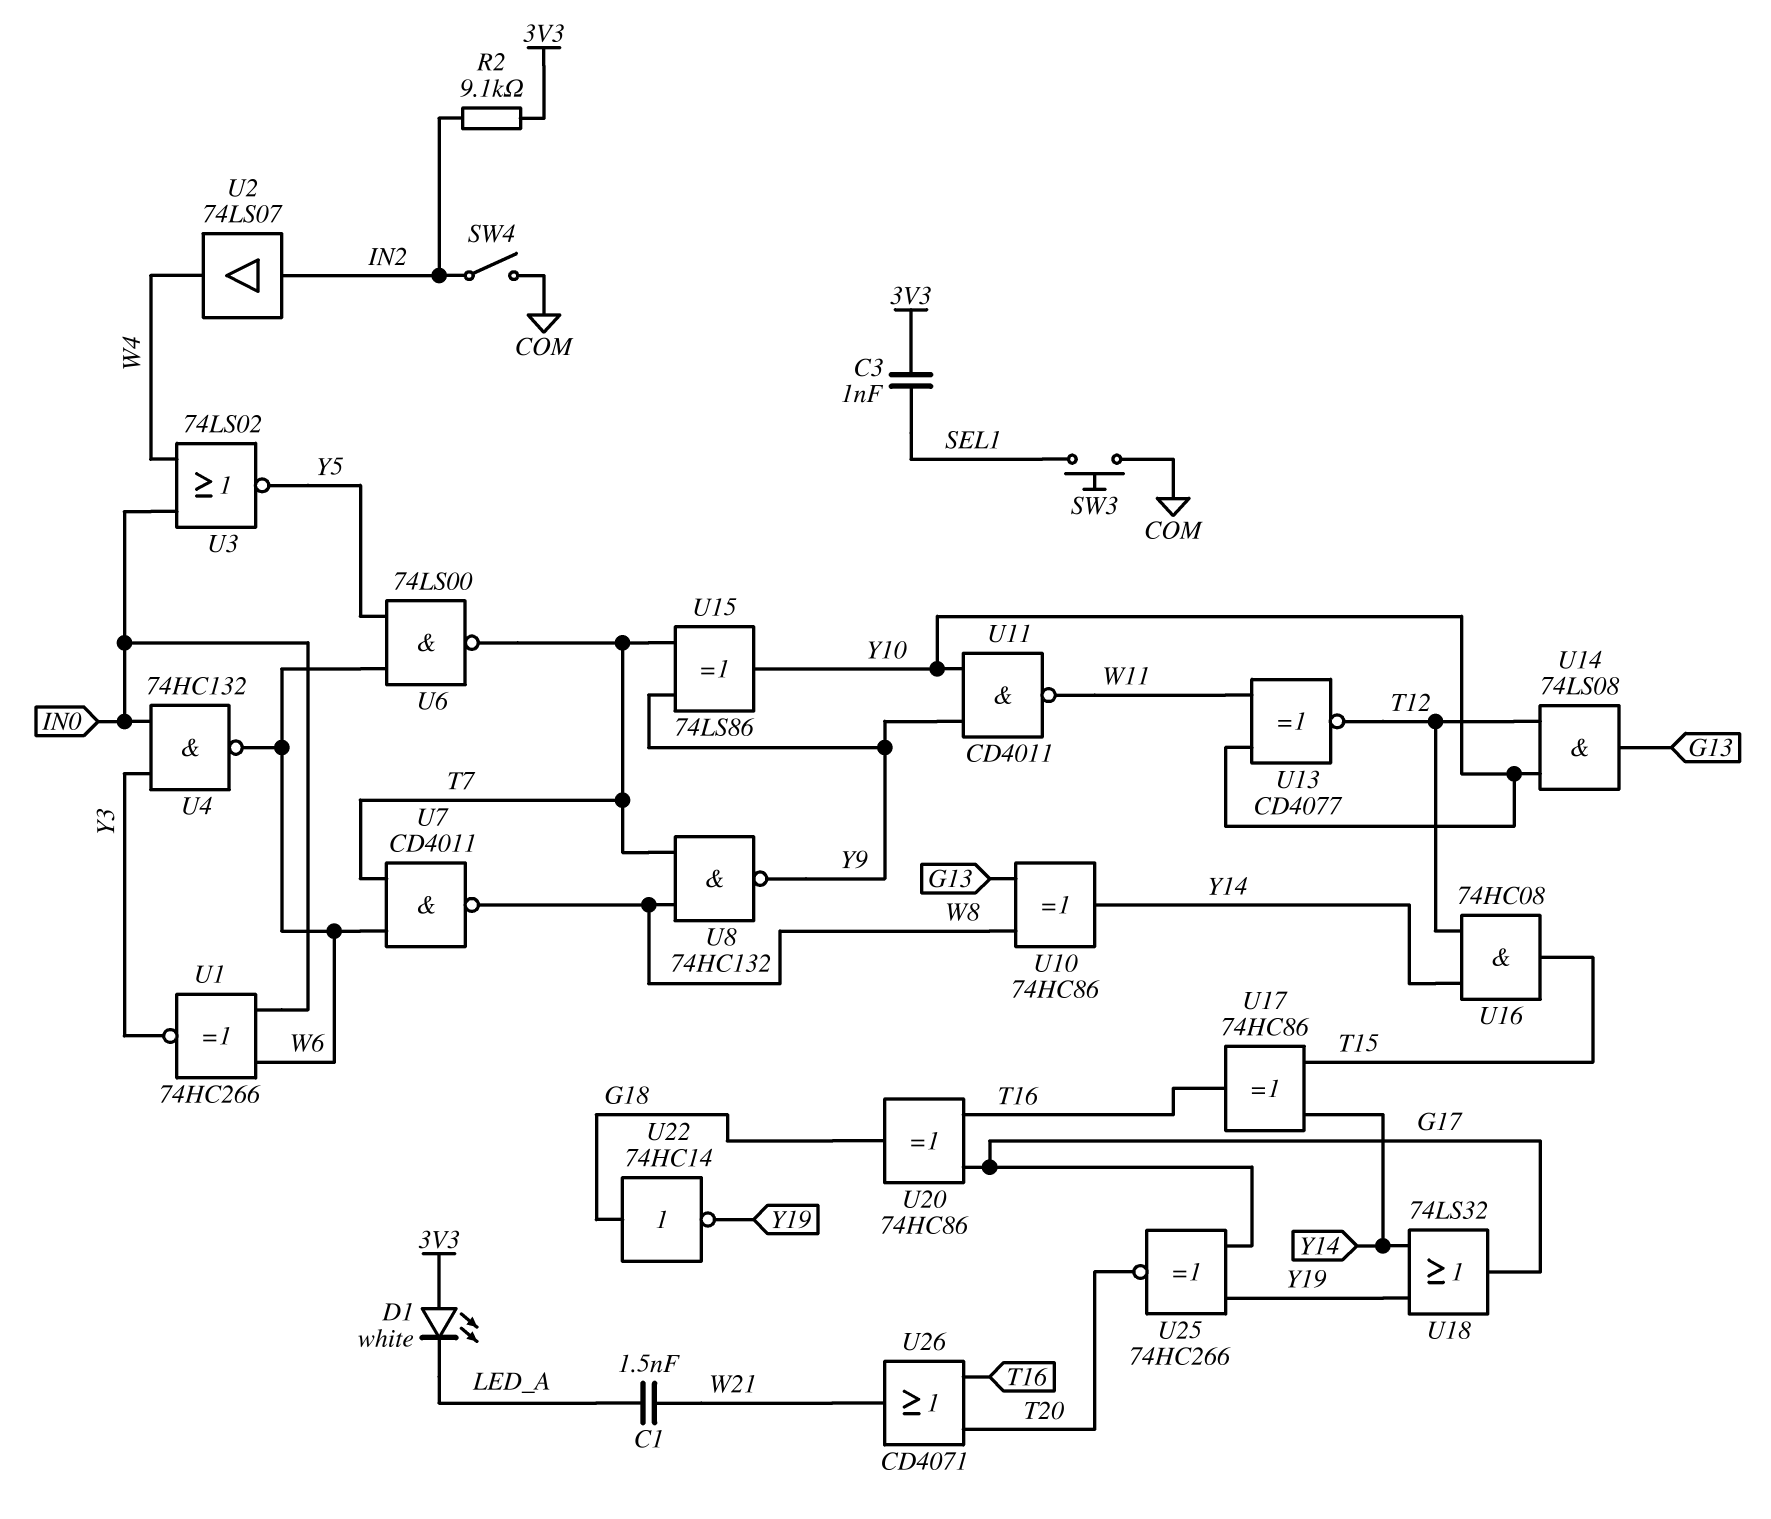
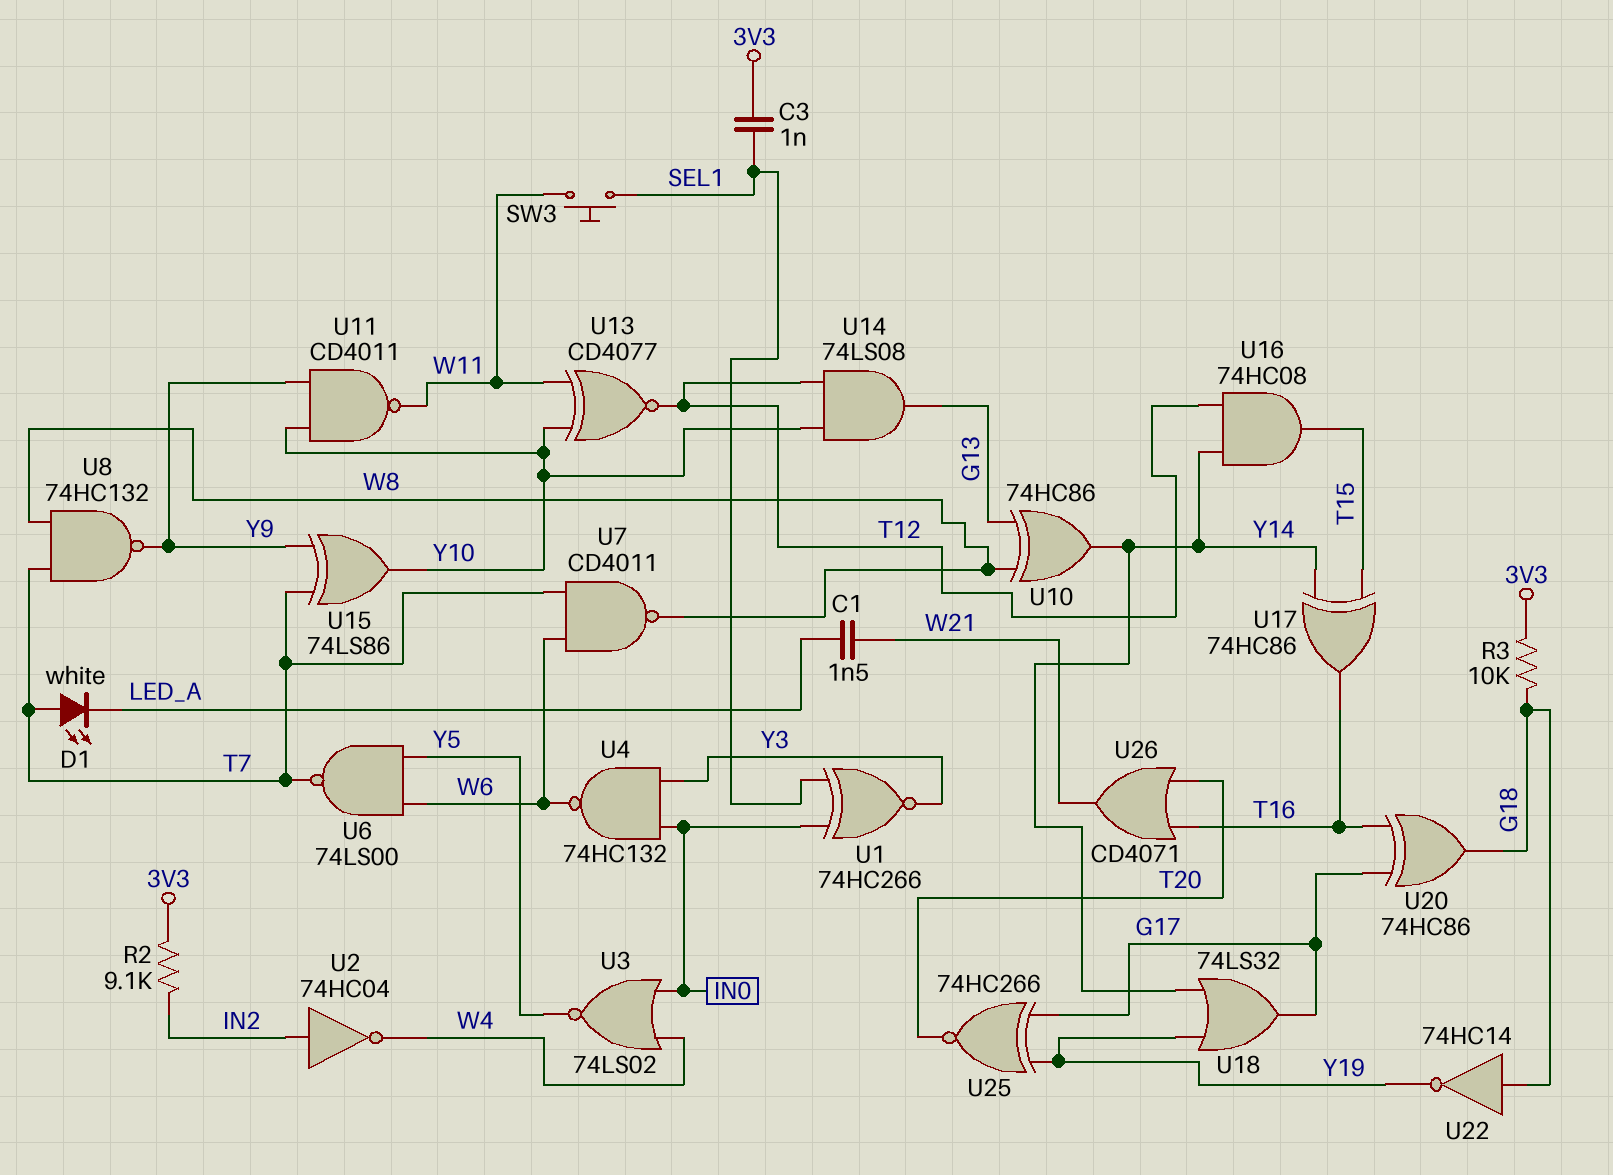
D1: LED white (A 3V3, K LED_A) -> LED white (A T7, K LED_A)
R3: none -> 10k (3V3, G18)
SW3: button (COM, SEL1) -> button (SEL1, W11)
SW4: switch (COM, IN2) -> none
U1: XNOR 74HC266 (in IN0, in W6, out Y3) -> XNOR 74HC266 (in IN0, in SEL1, out Y3)
U2: buffer 74LS07 (in IN2, out W4) -> NOT 74HC04 (in IN2, out W4)

